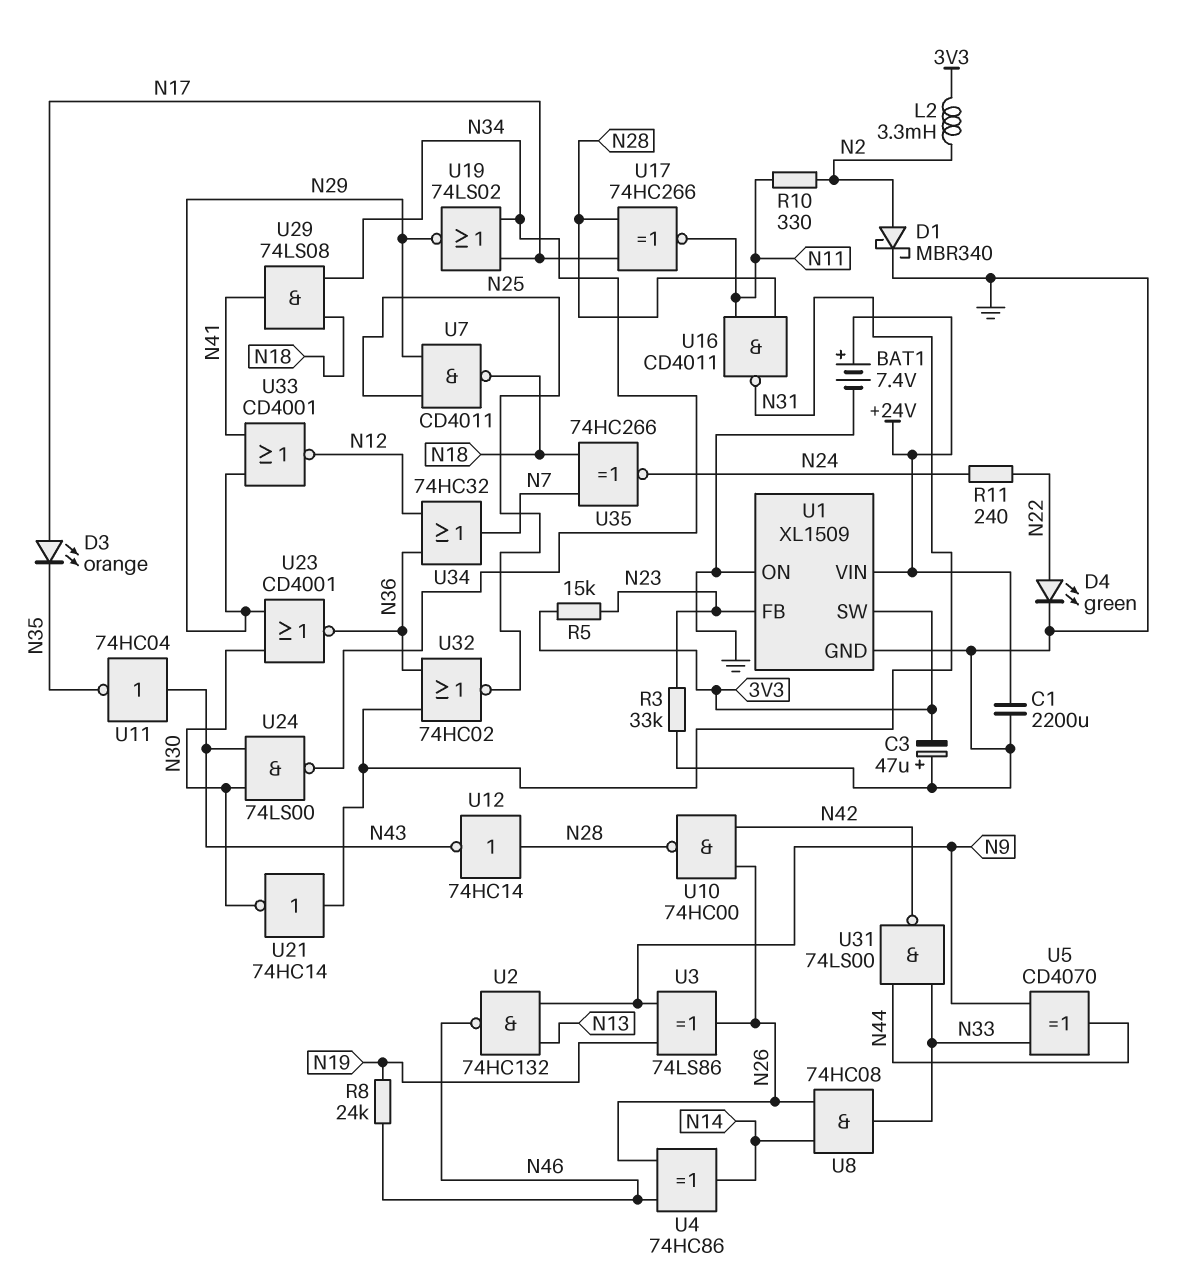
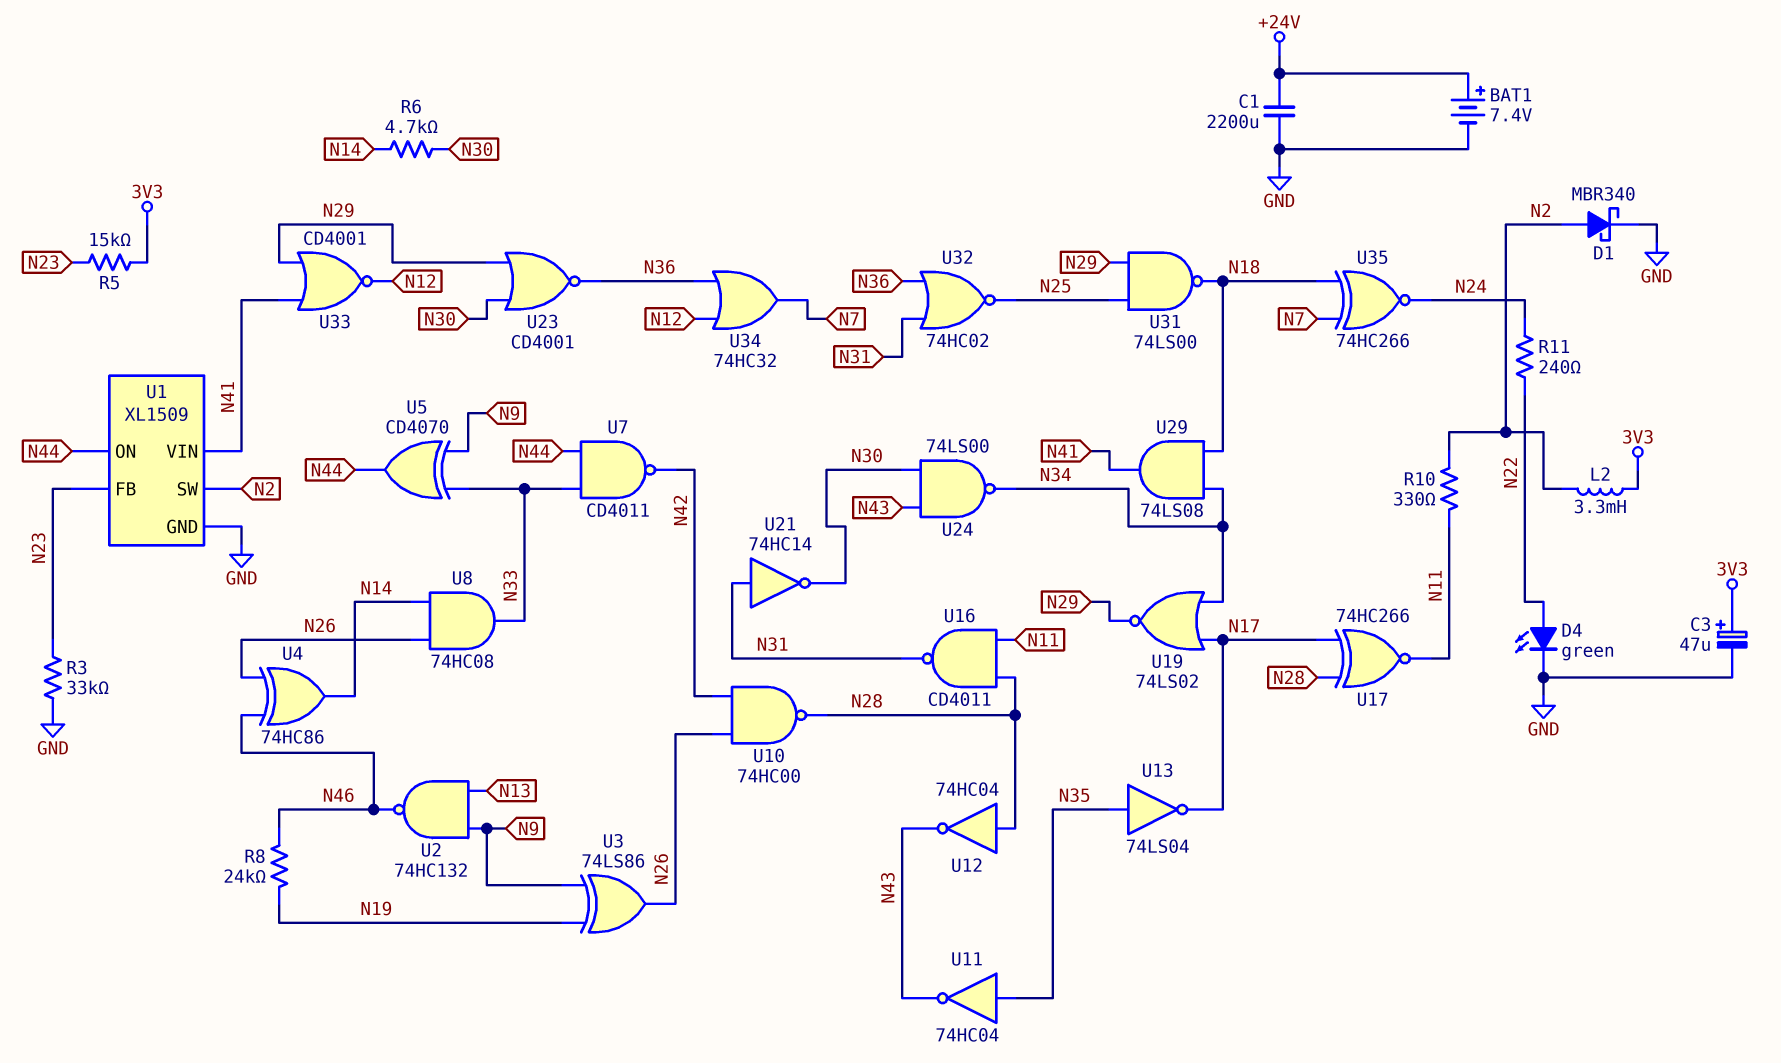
C3: 47uF (plus GND, minus 3V3) -> 47uF (plus 3V3, minus GND)
D3: LED orange (A N17, K N35) -> none
R6: none -> 4.7k (N14, N30)
U1 pin ON: GND -> N44
U1 pin SW: 3V3 -> N2
U1 pin VIN: +24V -> N41
U7: NAND CD4011 (in N25, in N29, out N18) -> NAND CD4011 (in N33, in N44, out N42)
U11: NOT 74HC04 (in N43, out N35) -> NOT 74HC04 (in N35, out N43)
U12: NOT 74HC14 (in N28, out N43) -> NOT 74HC04 (in N28, out N43)
U13: none -> NOT 74LS04 (in N35, out N17)
U31: NAND 74LS00 (in N33, in N44, out N42) -> NAND 74LS00 (in N25, in N29, out N18)

